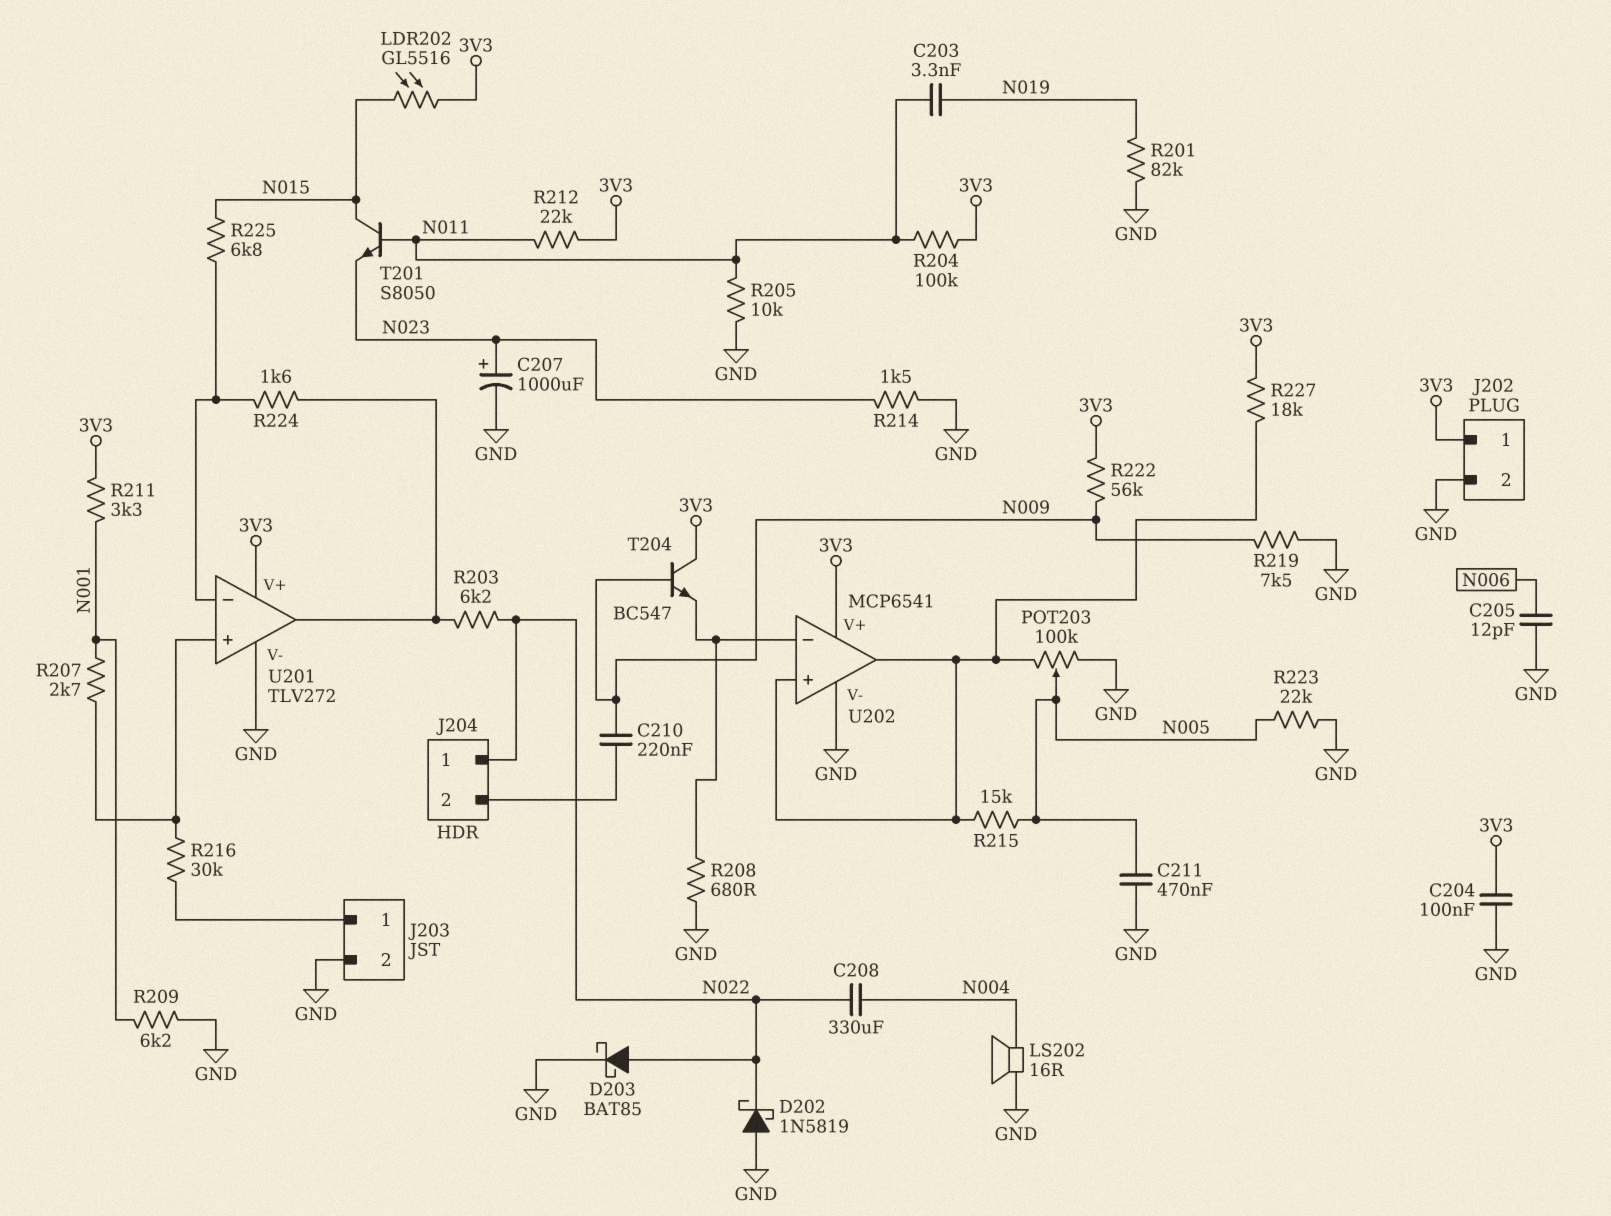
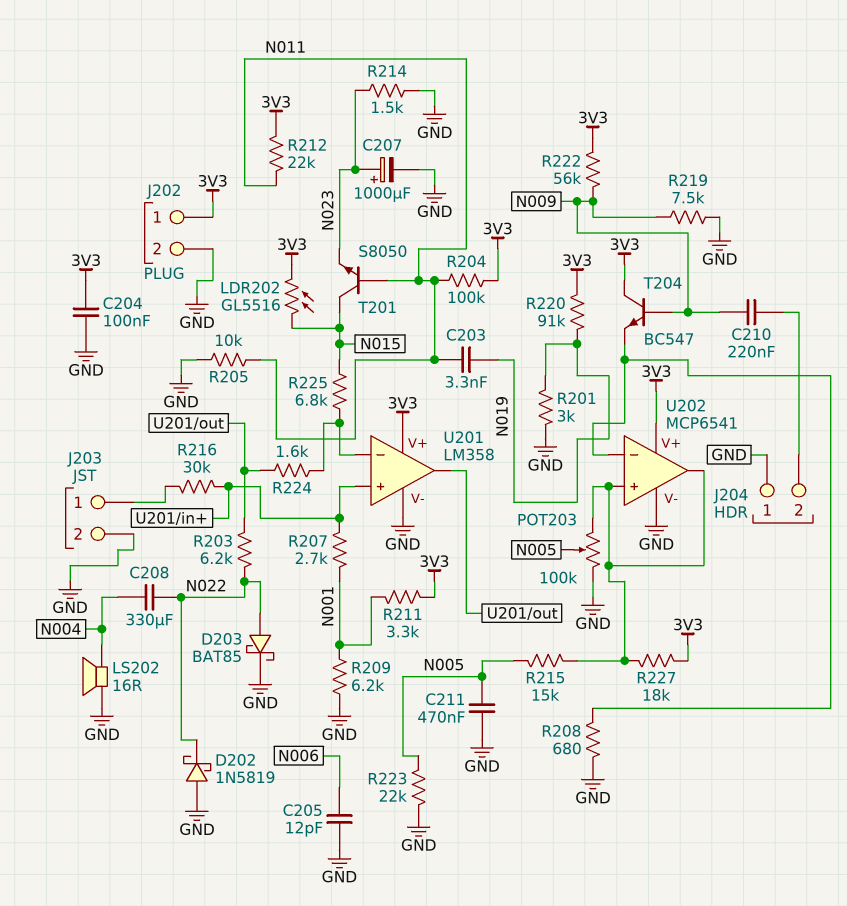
J204 pin 1: N022 -> GND
R201: 82k (GND, N019) -> 3k (GND, N019)
R220: none -> 91k (3V3, N019)
U201: TLV272 -> LM358

